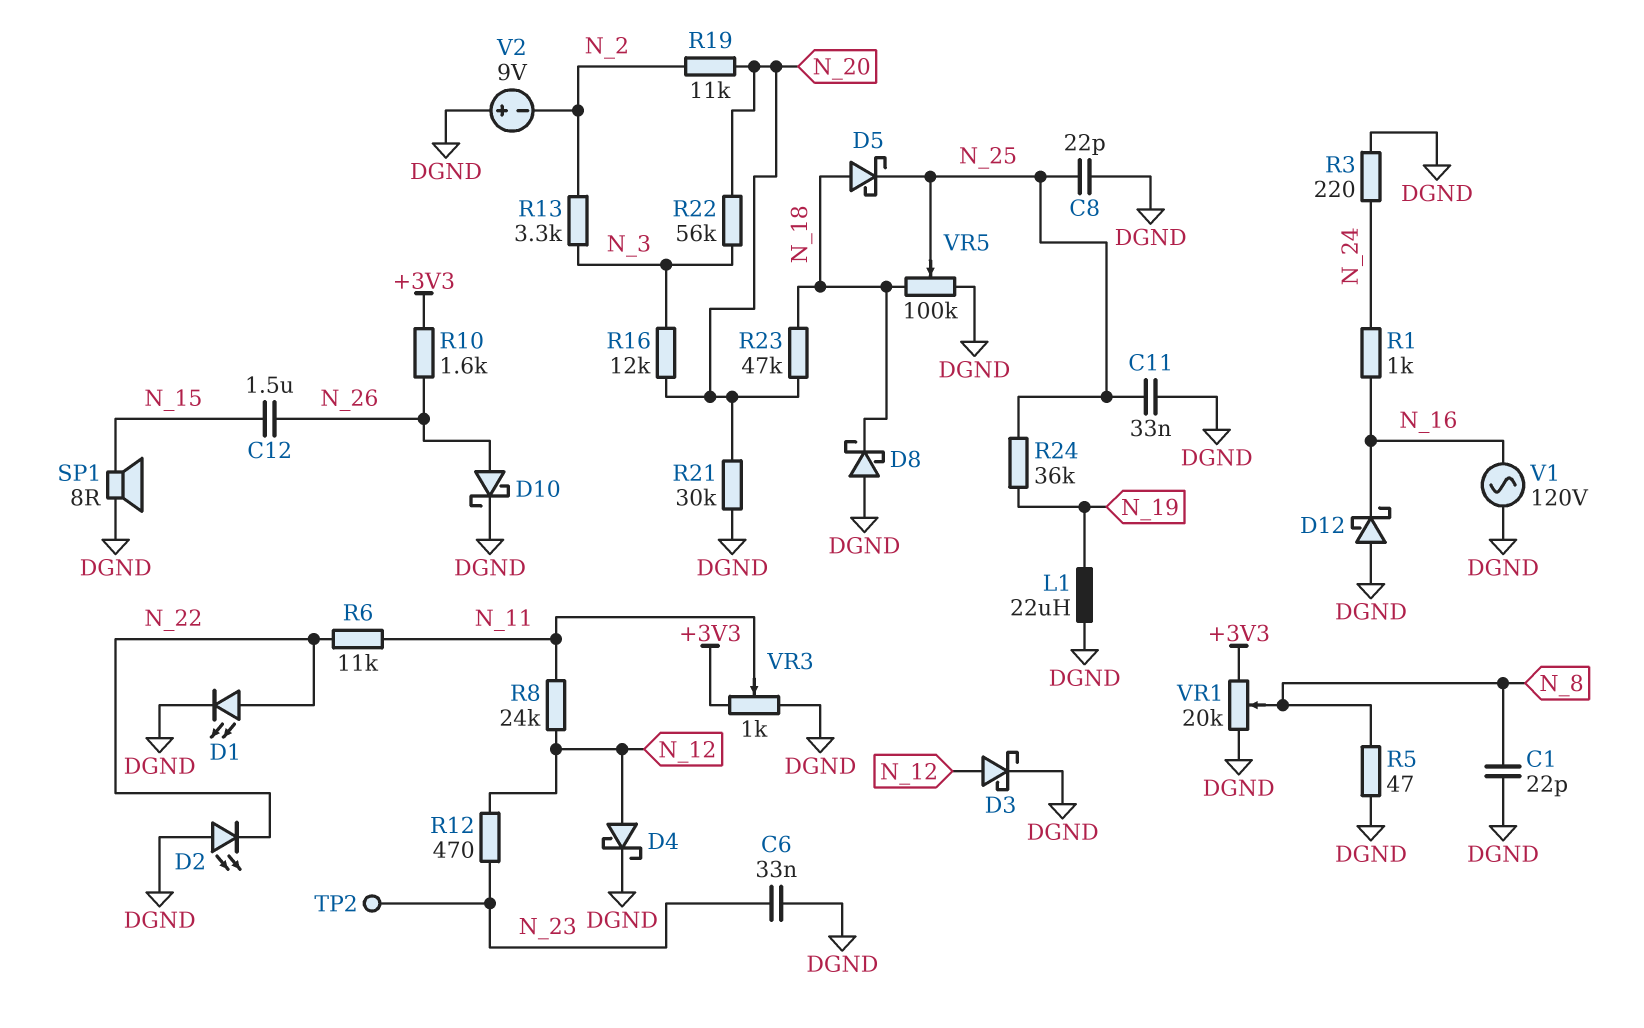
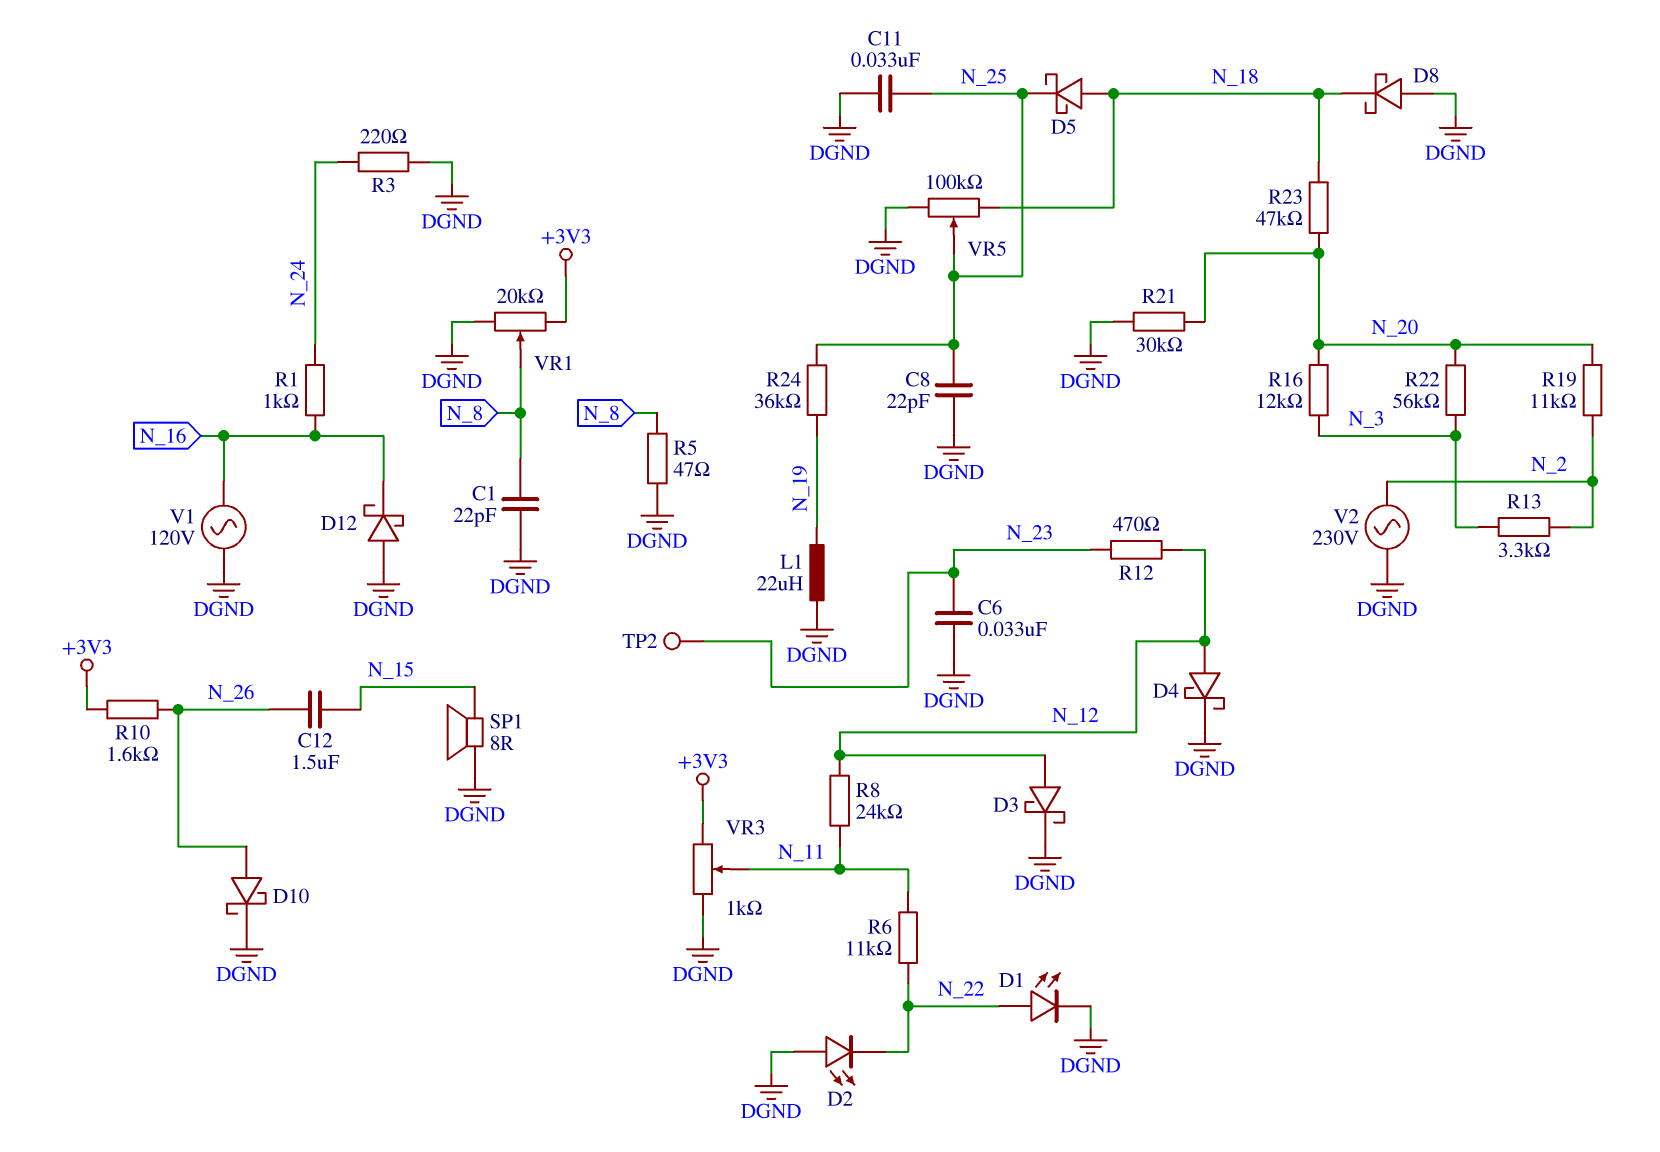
V2: 9V (plus DGND, minus N_2) -> AC 230V (DGND, N_2)

